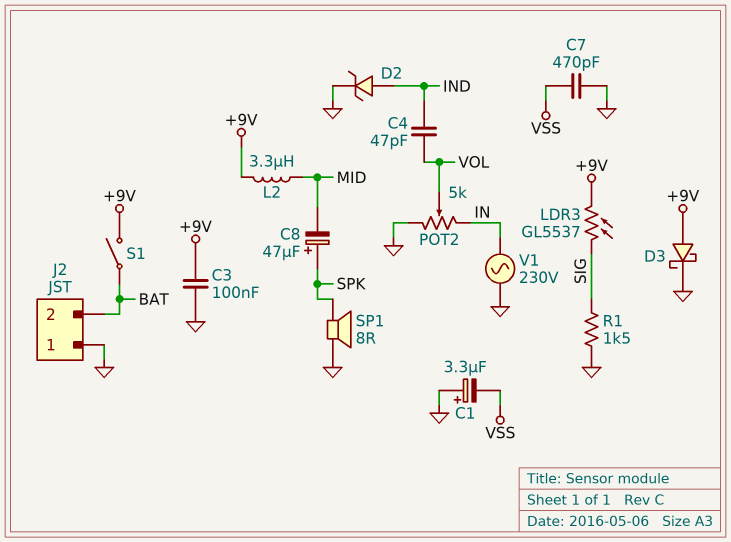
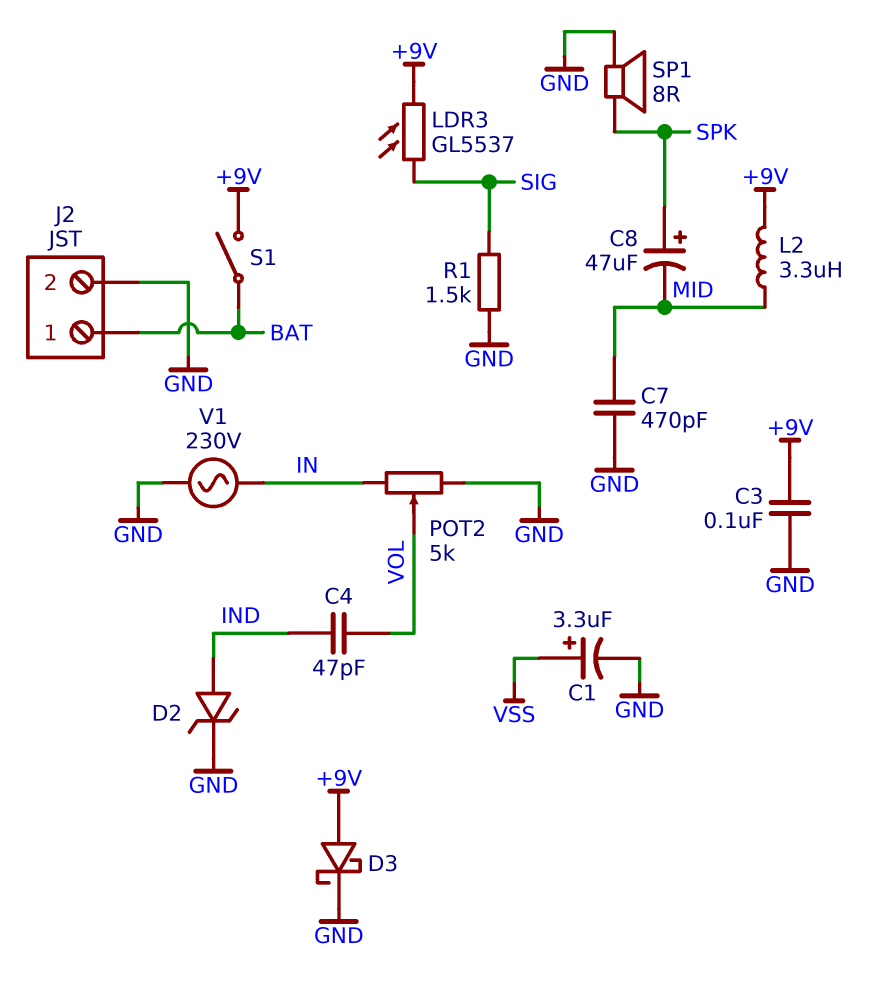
C1: 3.3uF (plus GND, minus VSS) -> 3.3uF (plus VSS, minus GND)
C7: 470pF (GND, VSS) -> 470pF (GND, MID)
J2 pin 1: GND -> BAT
J2 pin 2: BAT -> GND

